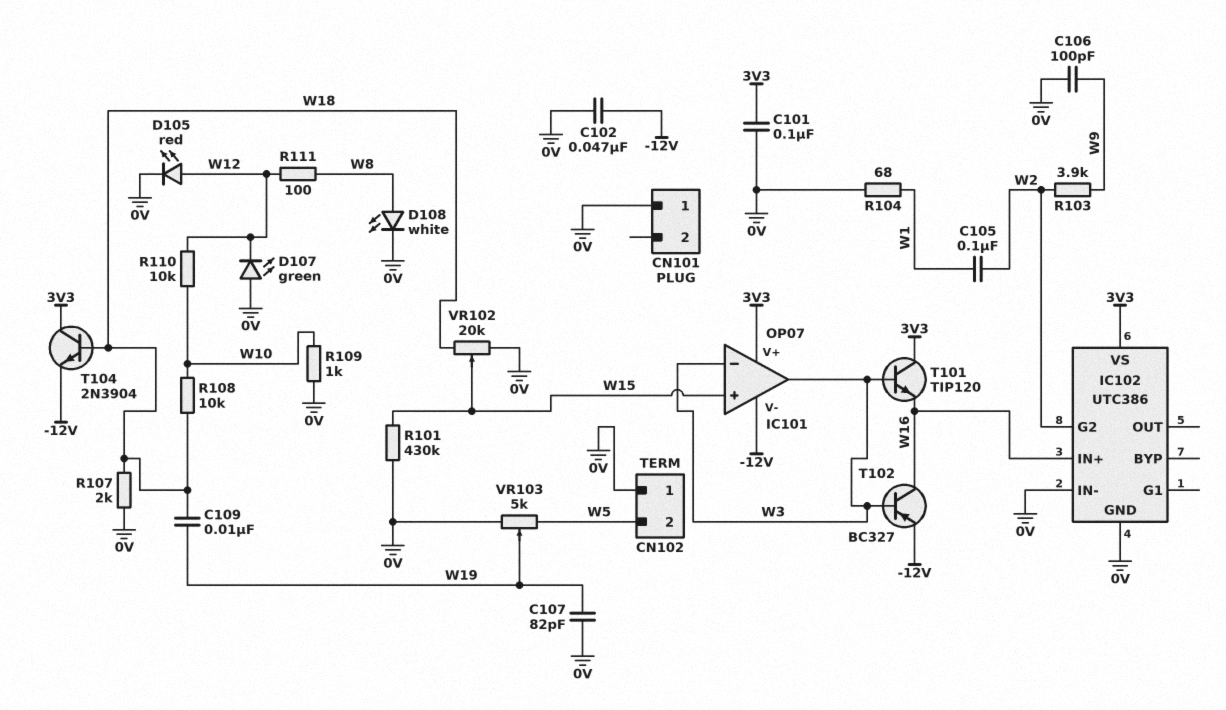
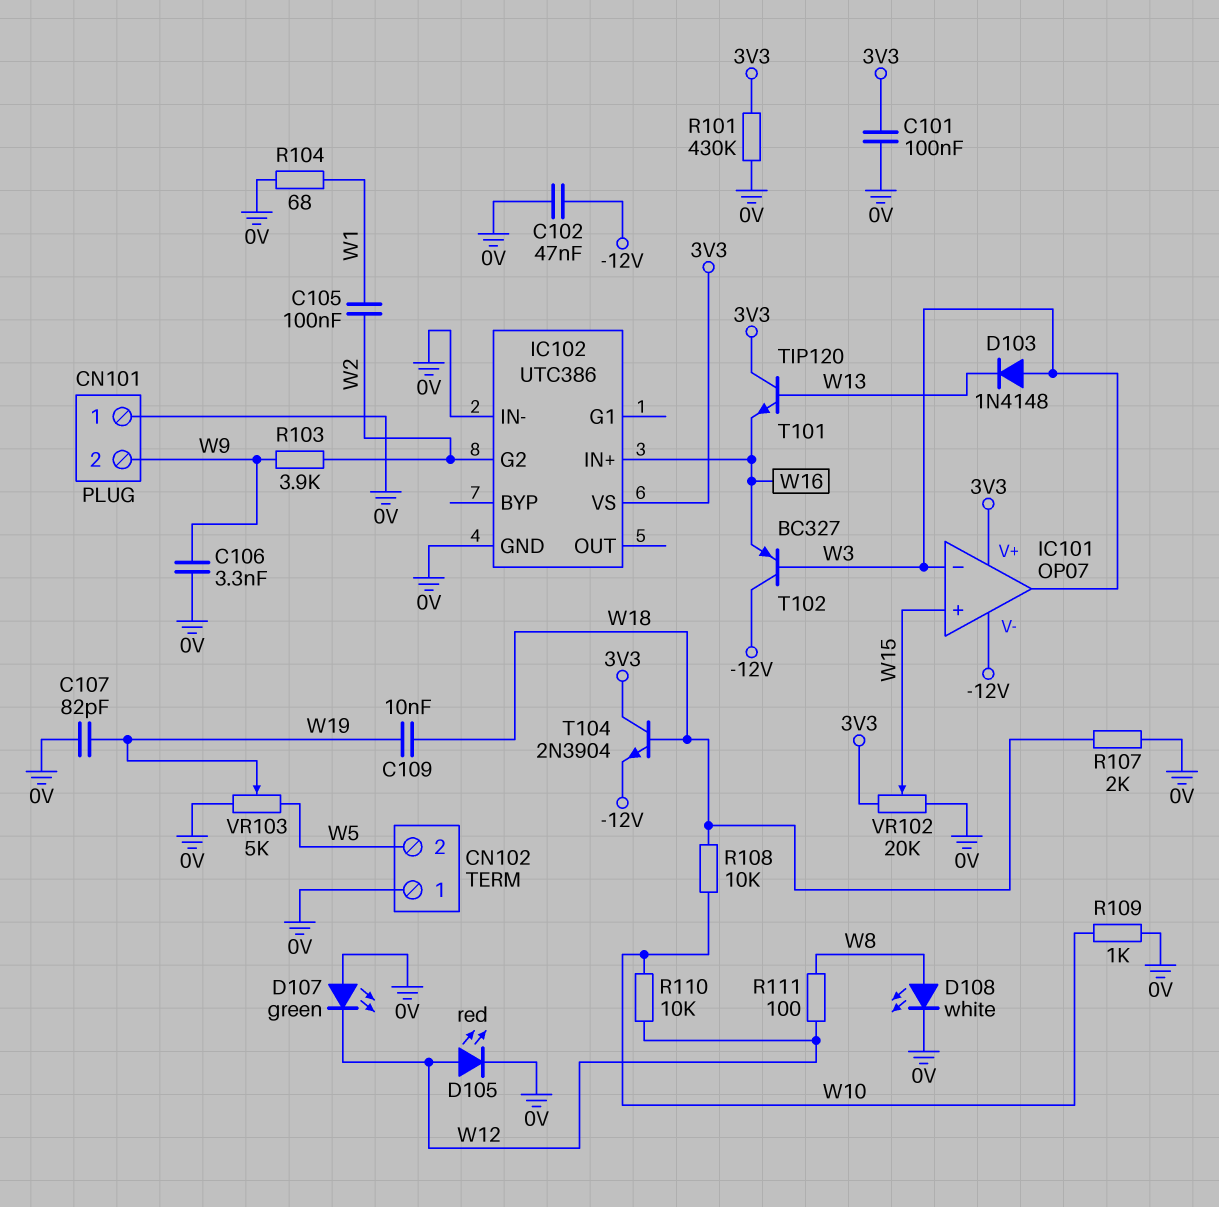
C106: 100pF (0V, W9) -> 3.3nF (0V, W9)
CN101 pin 2: none -> W9
D103: none -> diode 1N4148 (A W3, K W13)
R101: 430k (0V, W15) -> 430k (0V, 3V3)
T101: NPN TIP120 (B W3, C 3V3, E W16) -> NPN TIP120 (B W13, C 3V3, E W16)
T102: PNP BC327 (B W3, C W16, E -12V) -> PNP BC327 (B W3, C -12V, E W16)
VR102: 20k (0V, W18, wiper W15) -> 20k (0V, 3V3, wiper W15)

